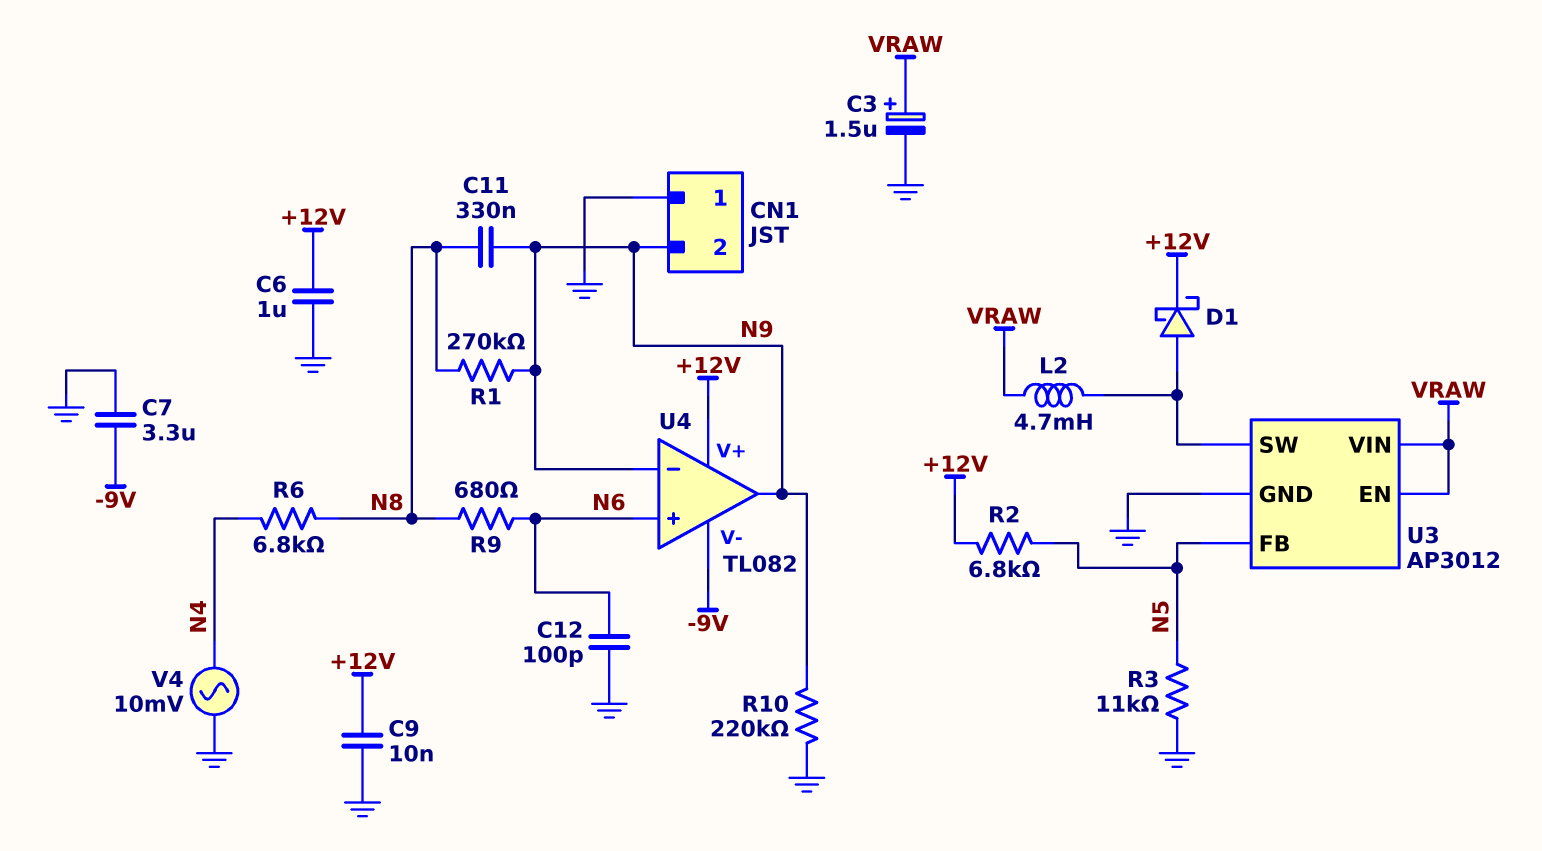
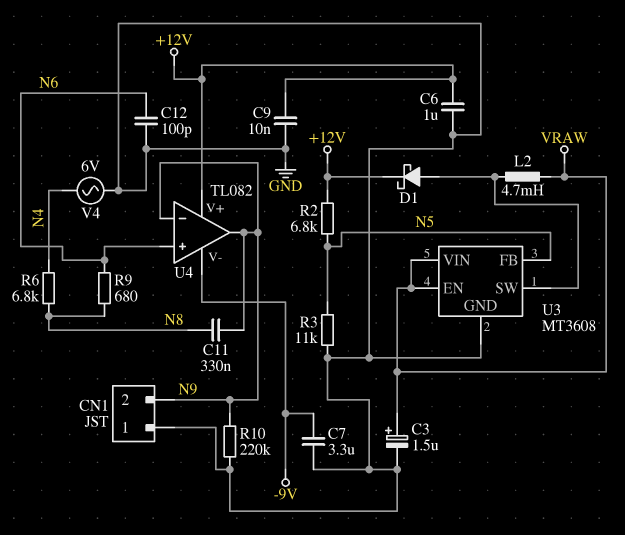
R1: 270k (N8, N9) -> none
U3: AP3012 -> MT3608
V4: AC 10mV (GND, N4) -> AC 6V (GND, N4)

